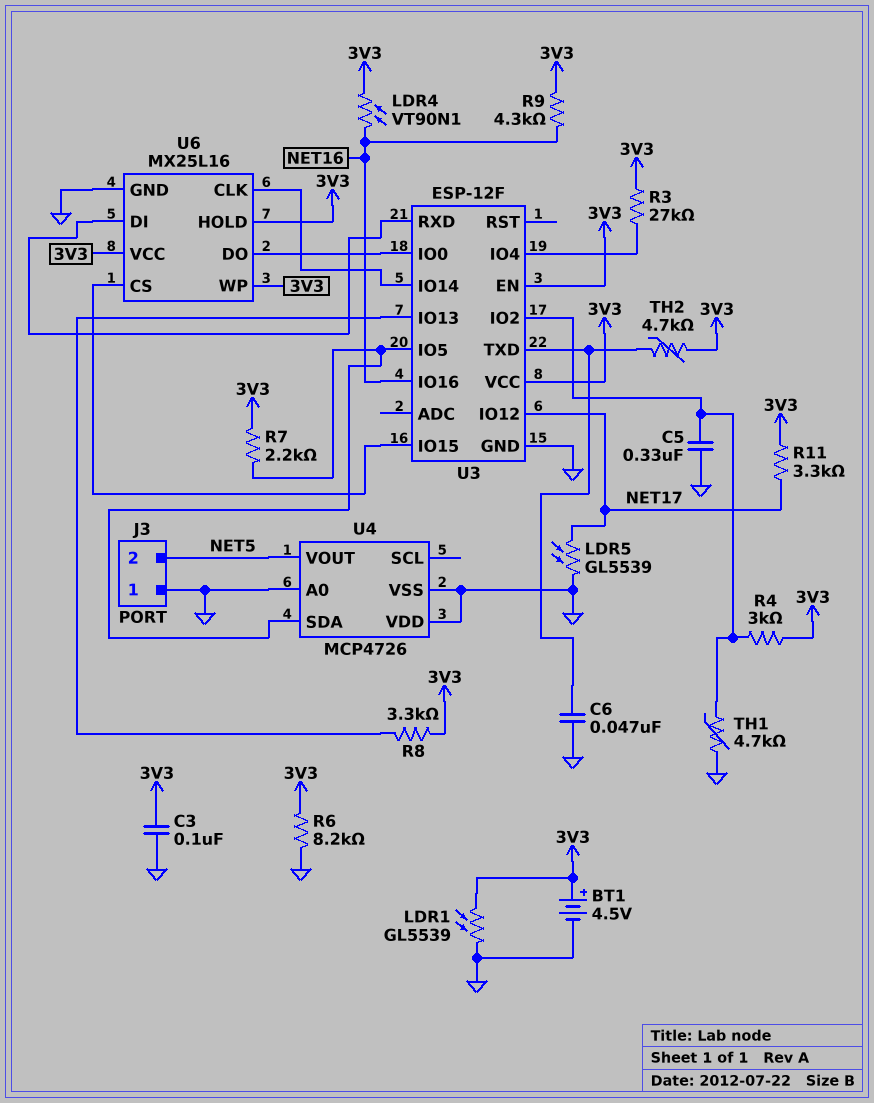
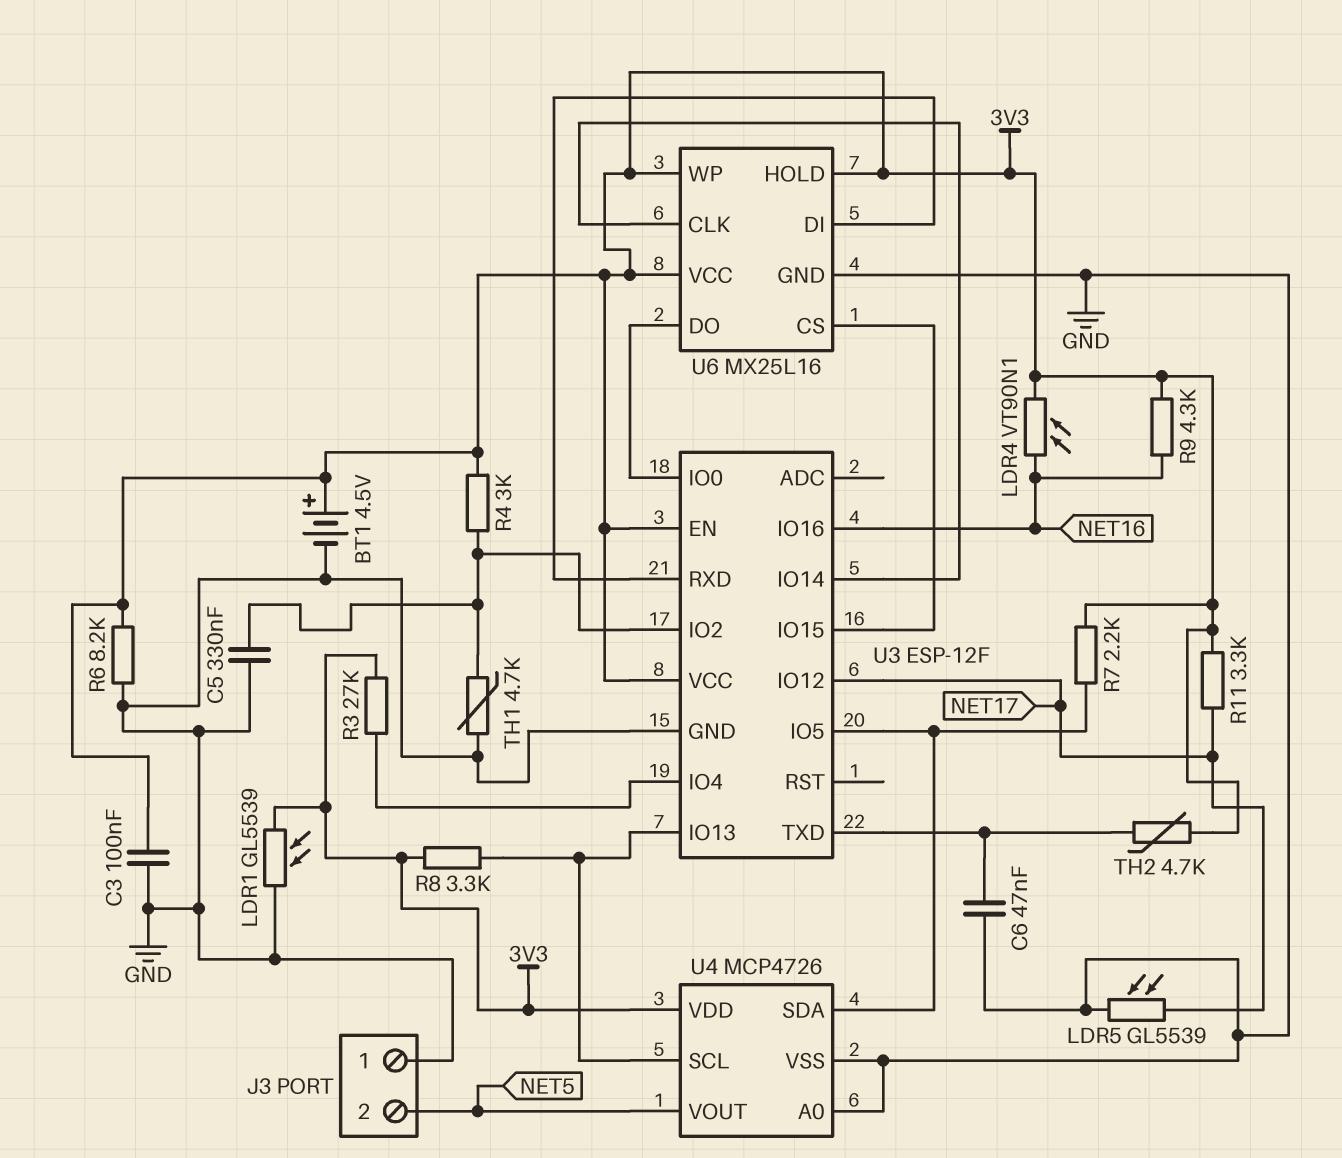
U4 pin SCL: none -> U3/IO13
U4 pin VDD: GND -> 3V3

